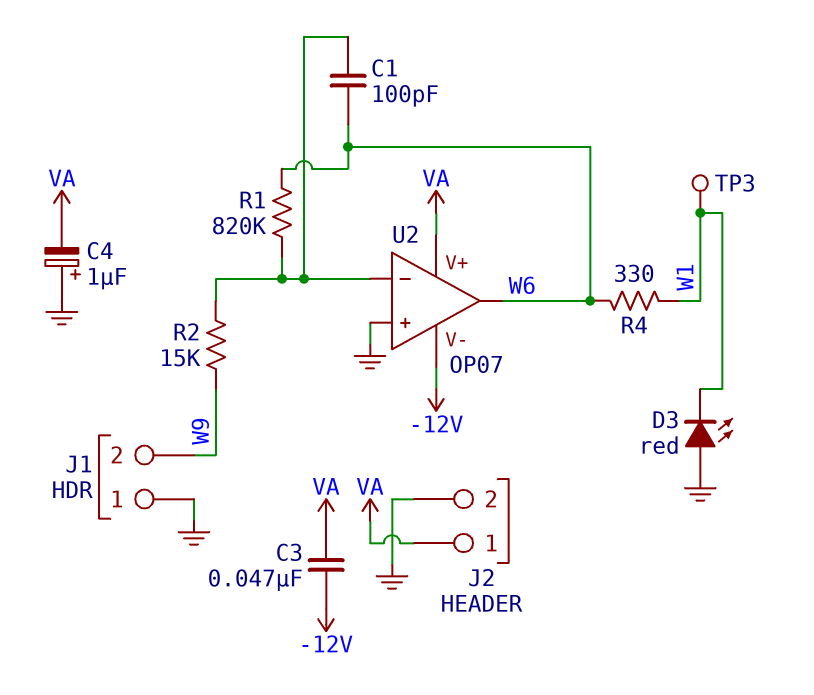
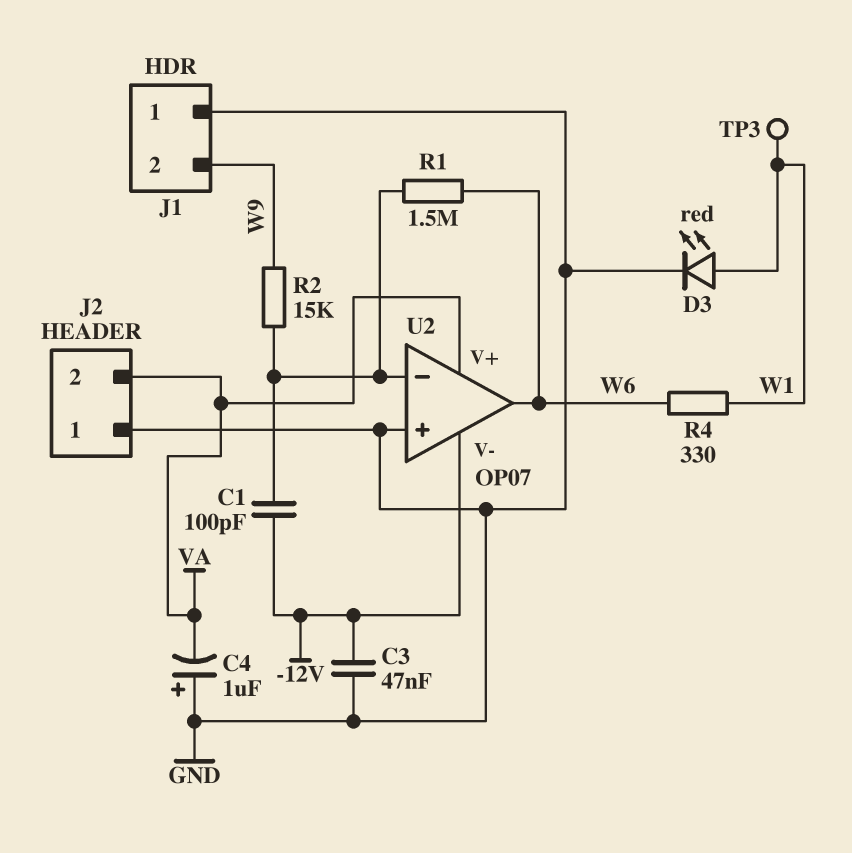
C1: 100pF (U2/in-, W6) -> 100pF (-12V, U2/in-)
C3: 47nF (-12V, VA) -> 47nF (-12V, GND)
D3: LED red (A GND, K W1) -> LED red (A W1, K GND)
J2 pin 1: VA -> GND
J2 pin 2: GND -> VA
R1: 820k (U2/in-, W6) -> 1.5M (U2/in-, W6)

